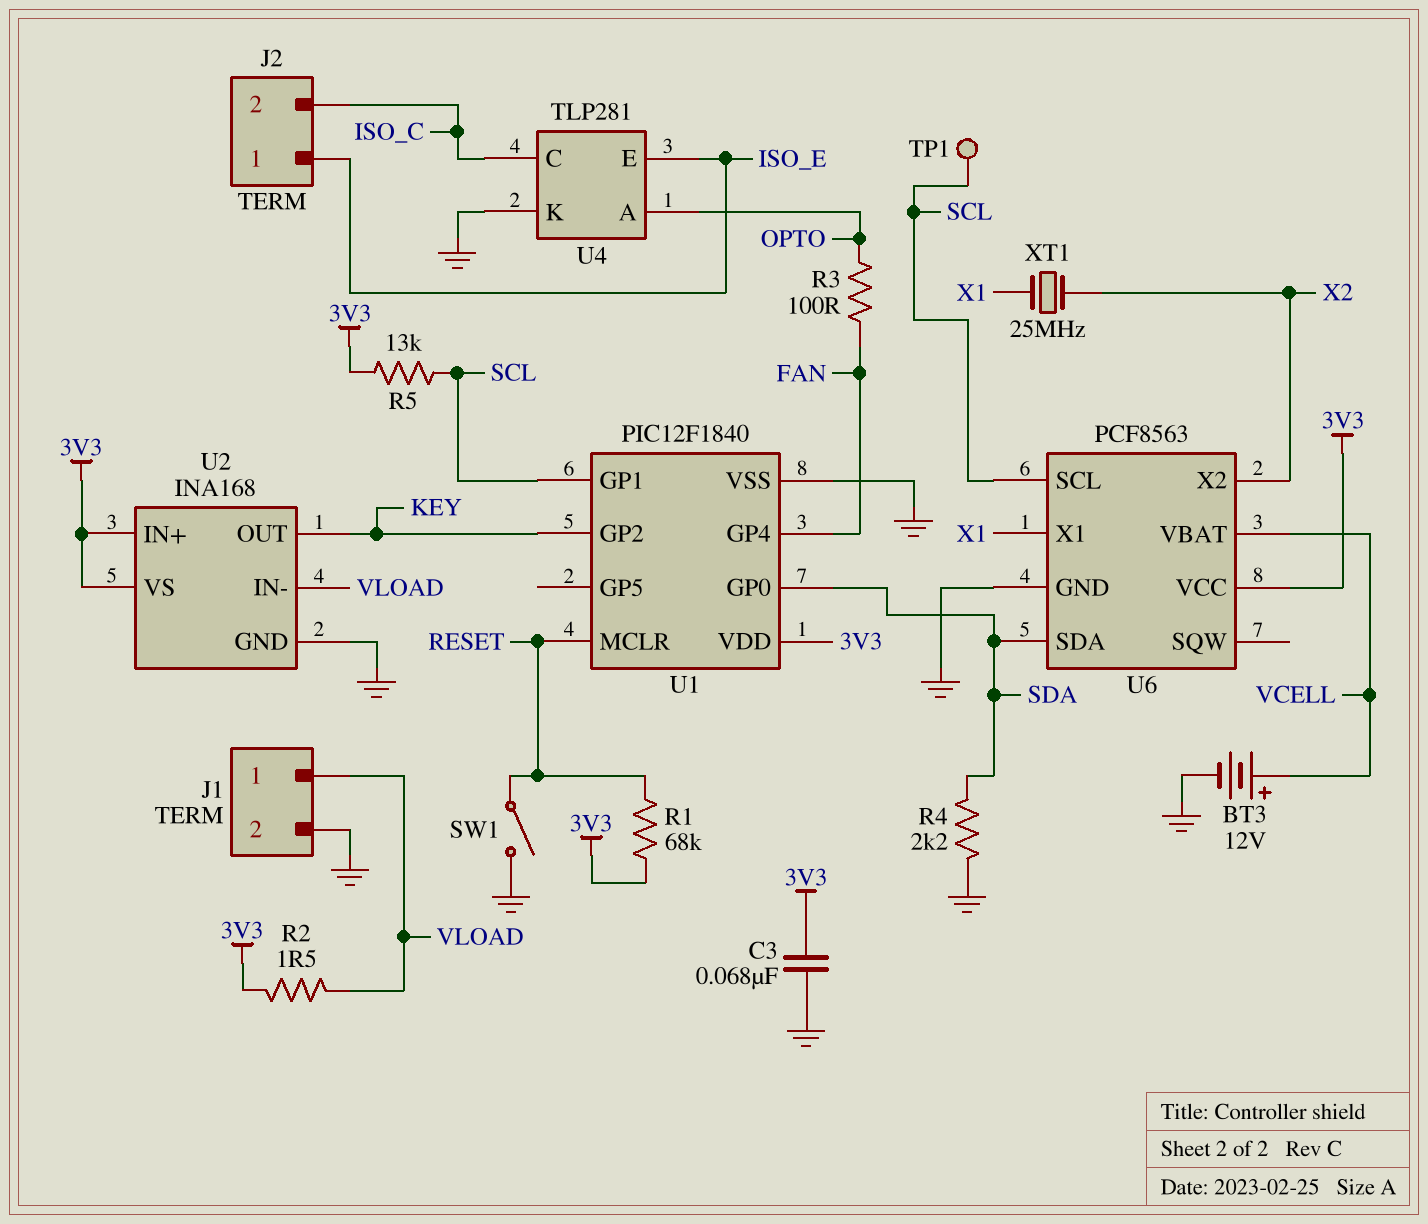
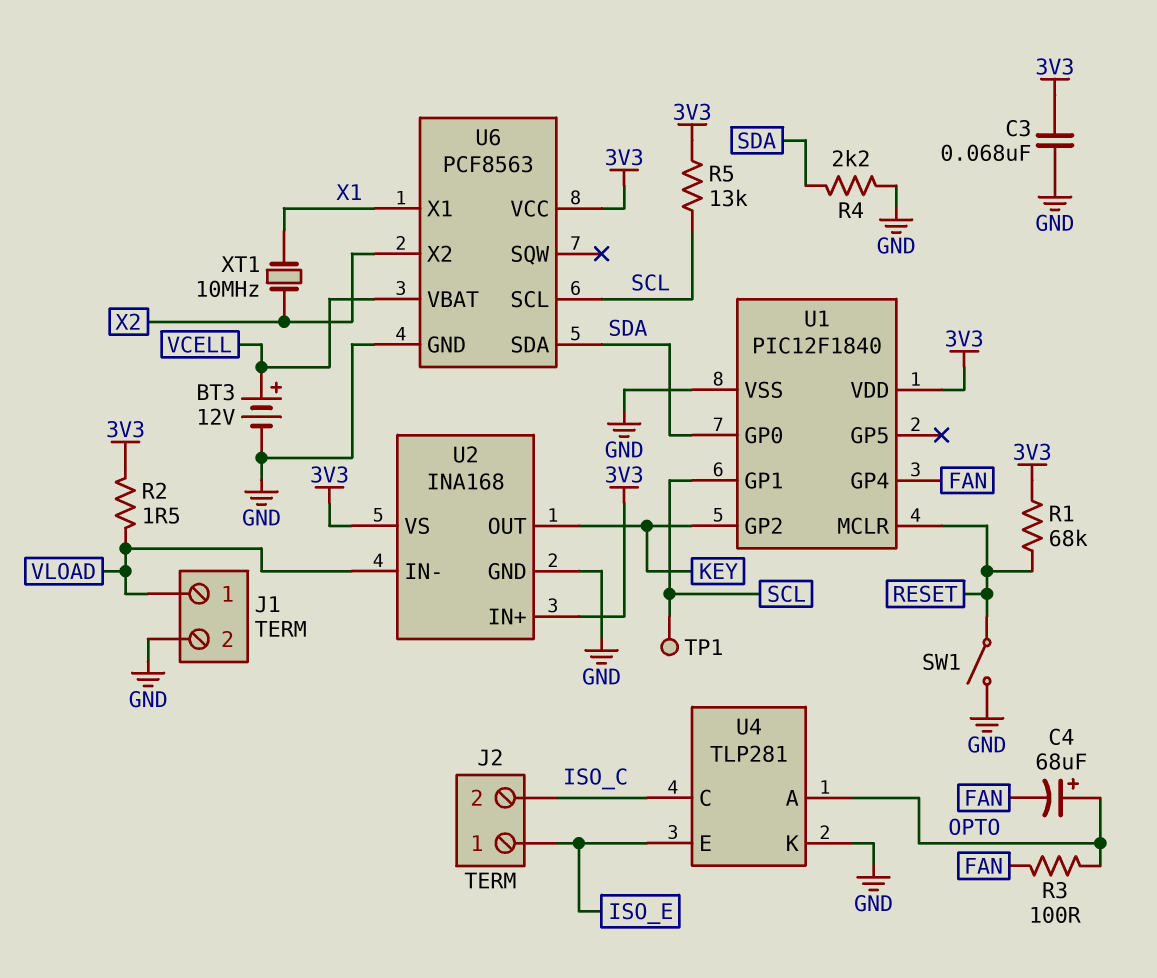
C4: none -> 68uF (plus OPTO, minus FAN)
XT1: 25MHz (X1, X2) -> 10MHz (X1, X2)

